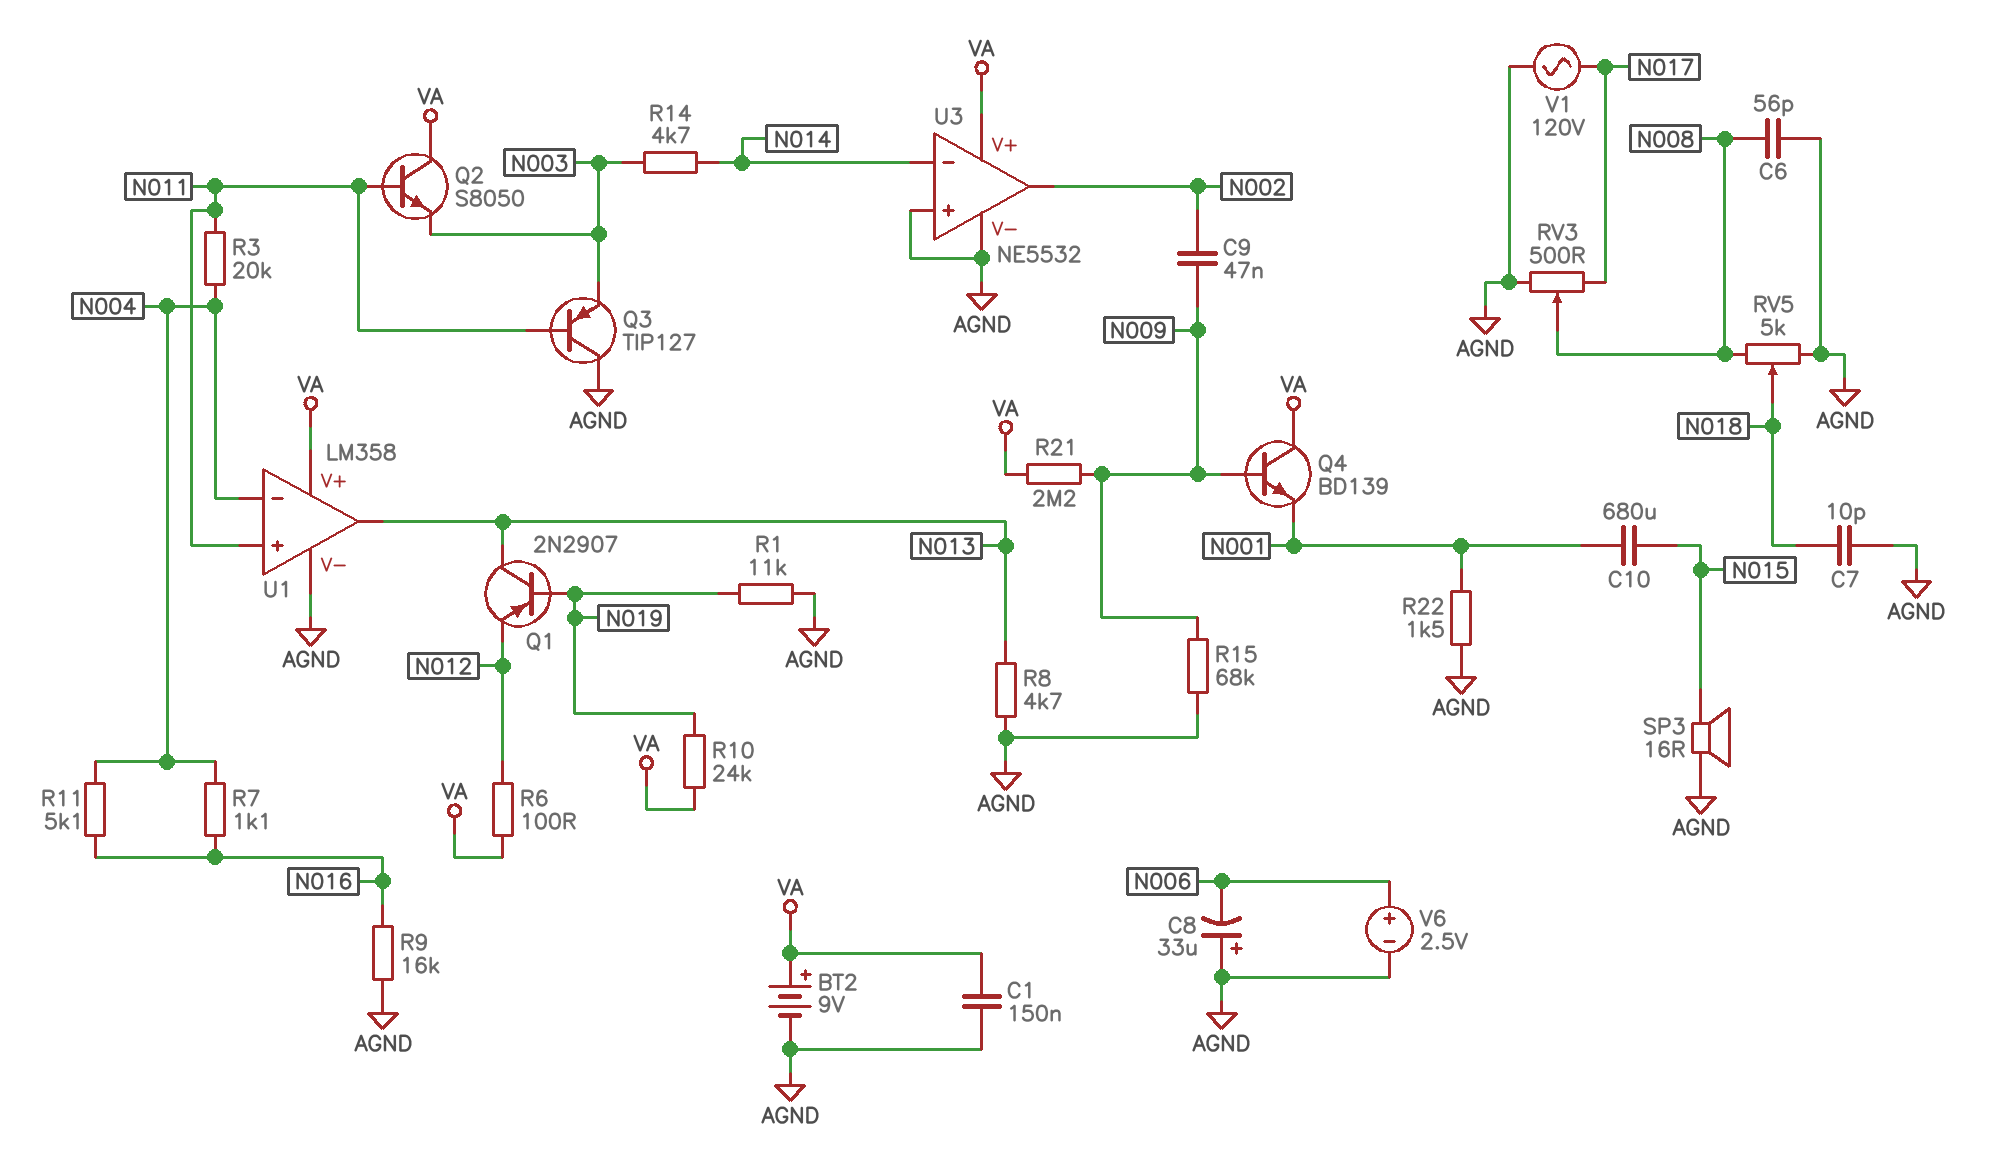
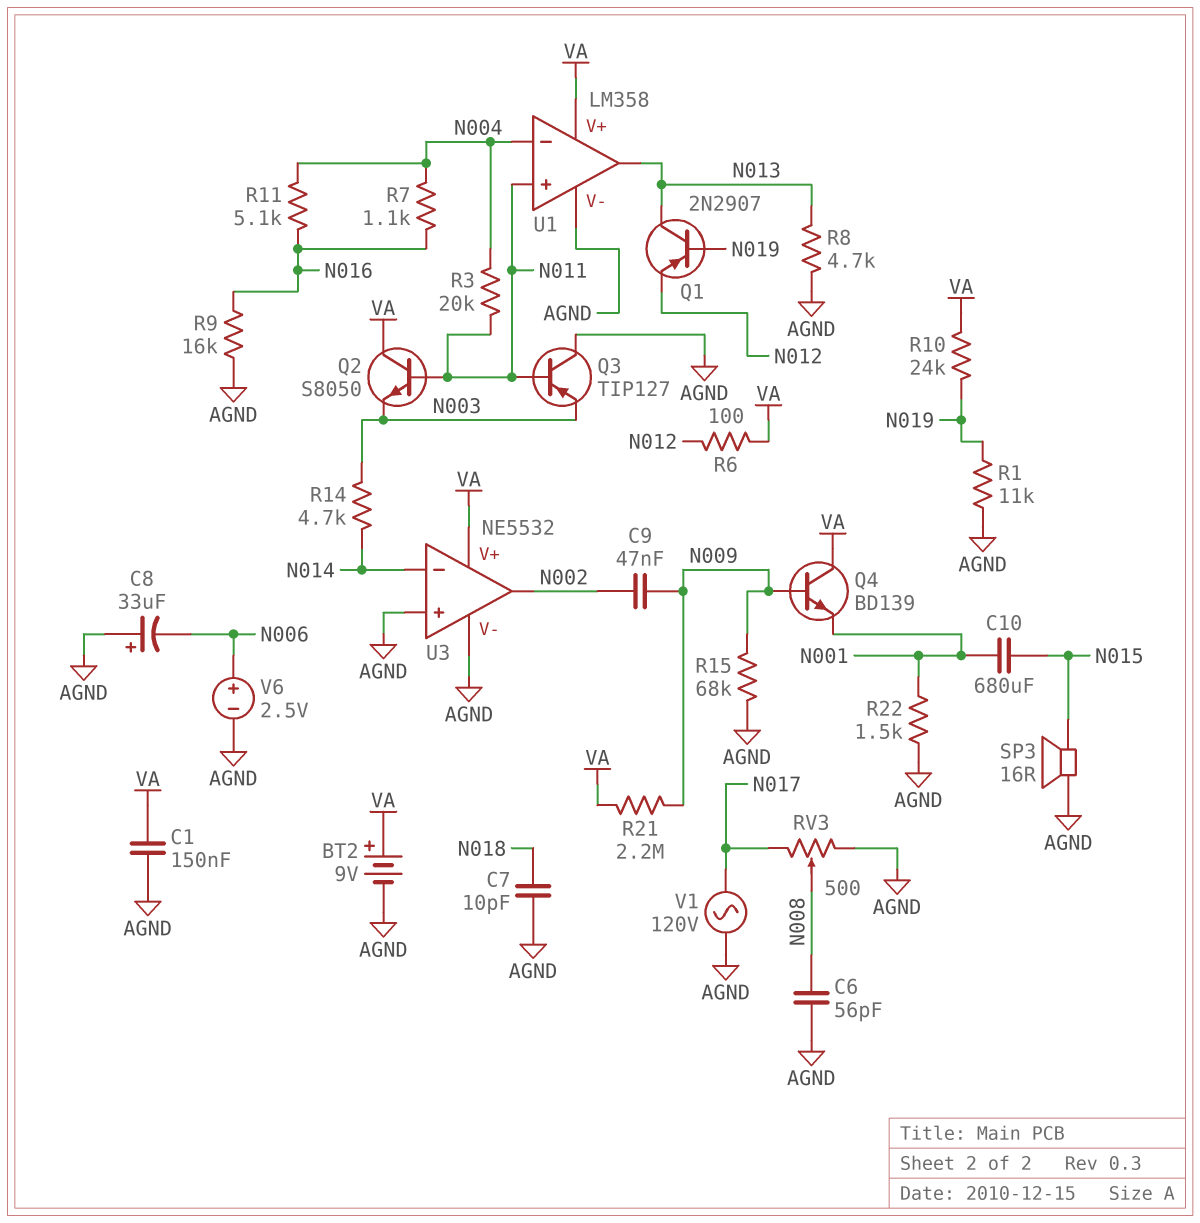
RV5: 5k (AGND, N008, wiper N018) -> none

